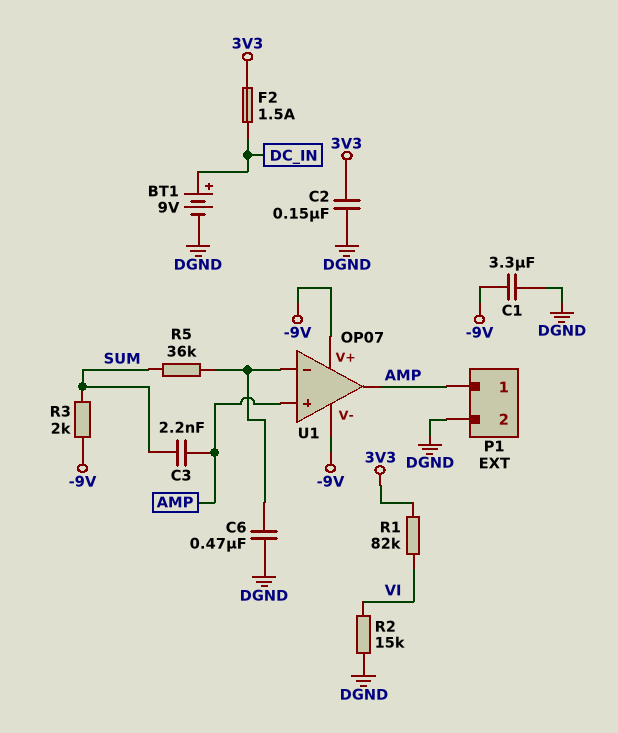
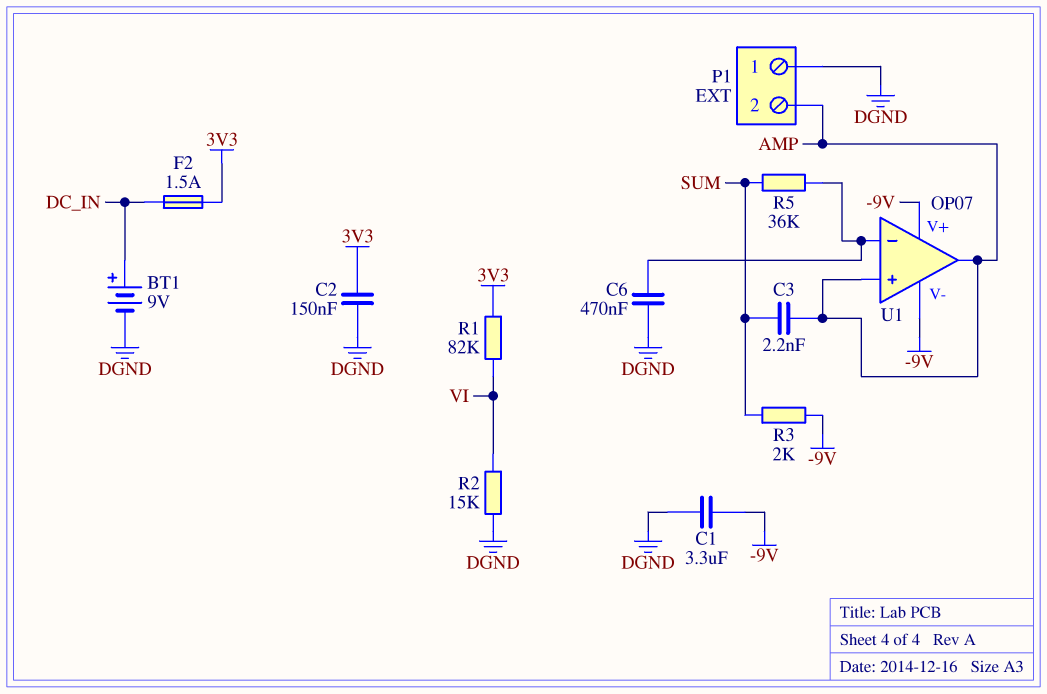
P1 pin 1: AMP -> DGND
P1 pin 2: DGND -> AMP

